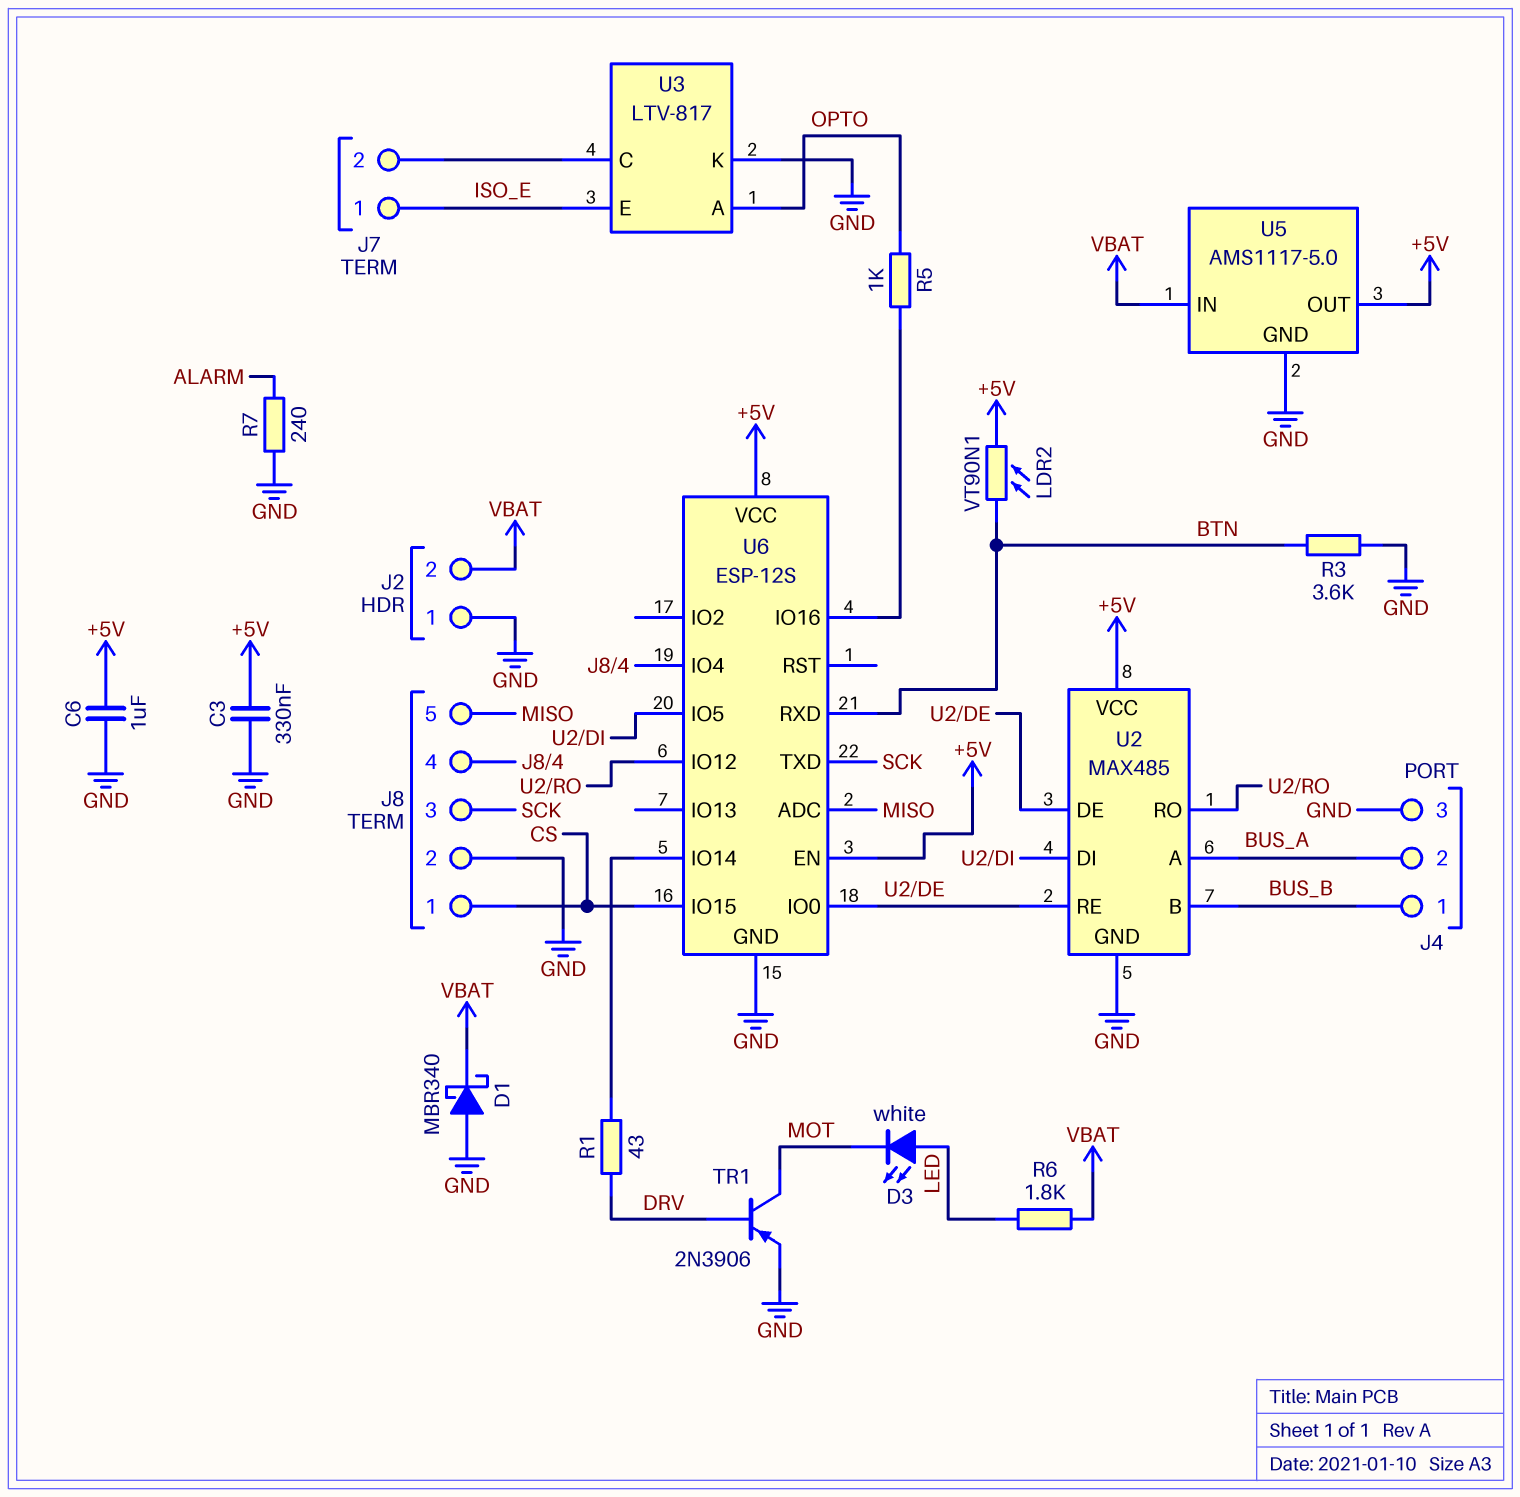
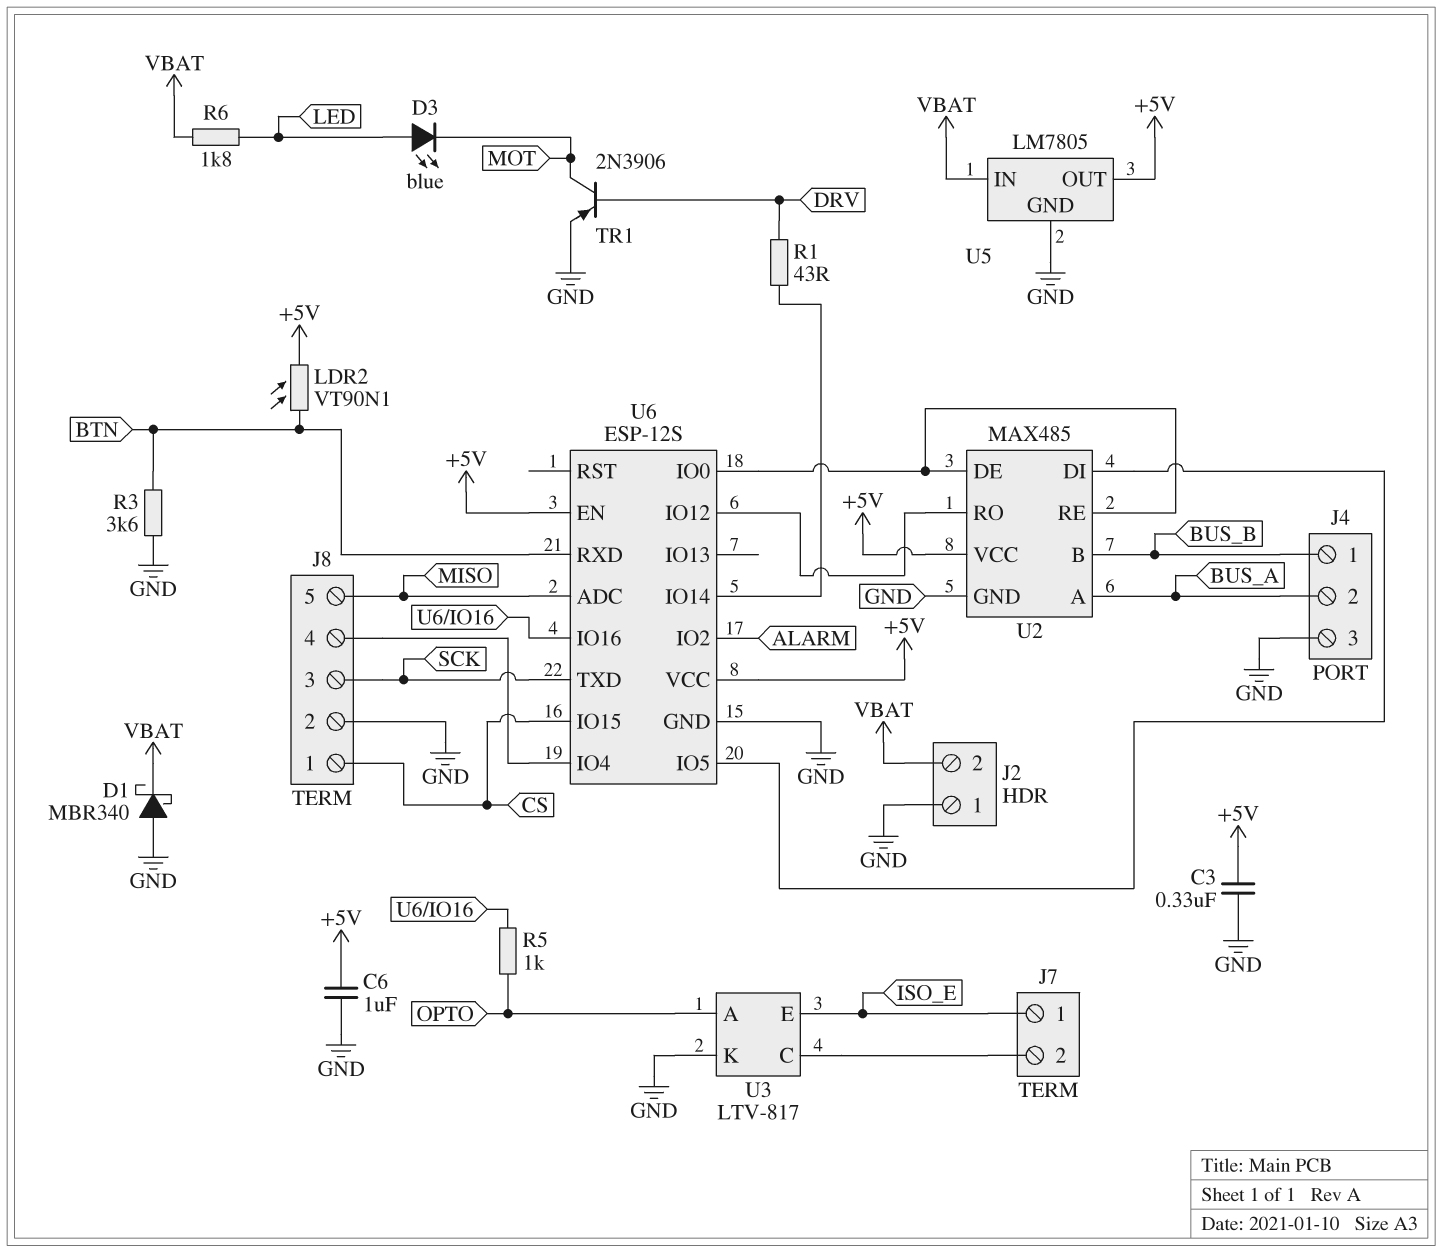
D3: LED white (A LED, K MOT) -> LED blue (A LED, K MOT)
R7: 240 (ALARM, GND) -> none
U5: AMS1117-5.0 -> LM7805
U6 pin IO2: none -> ALARM

